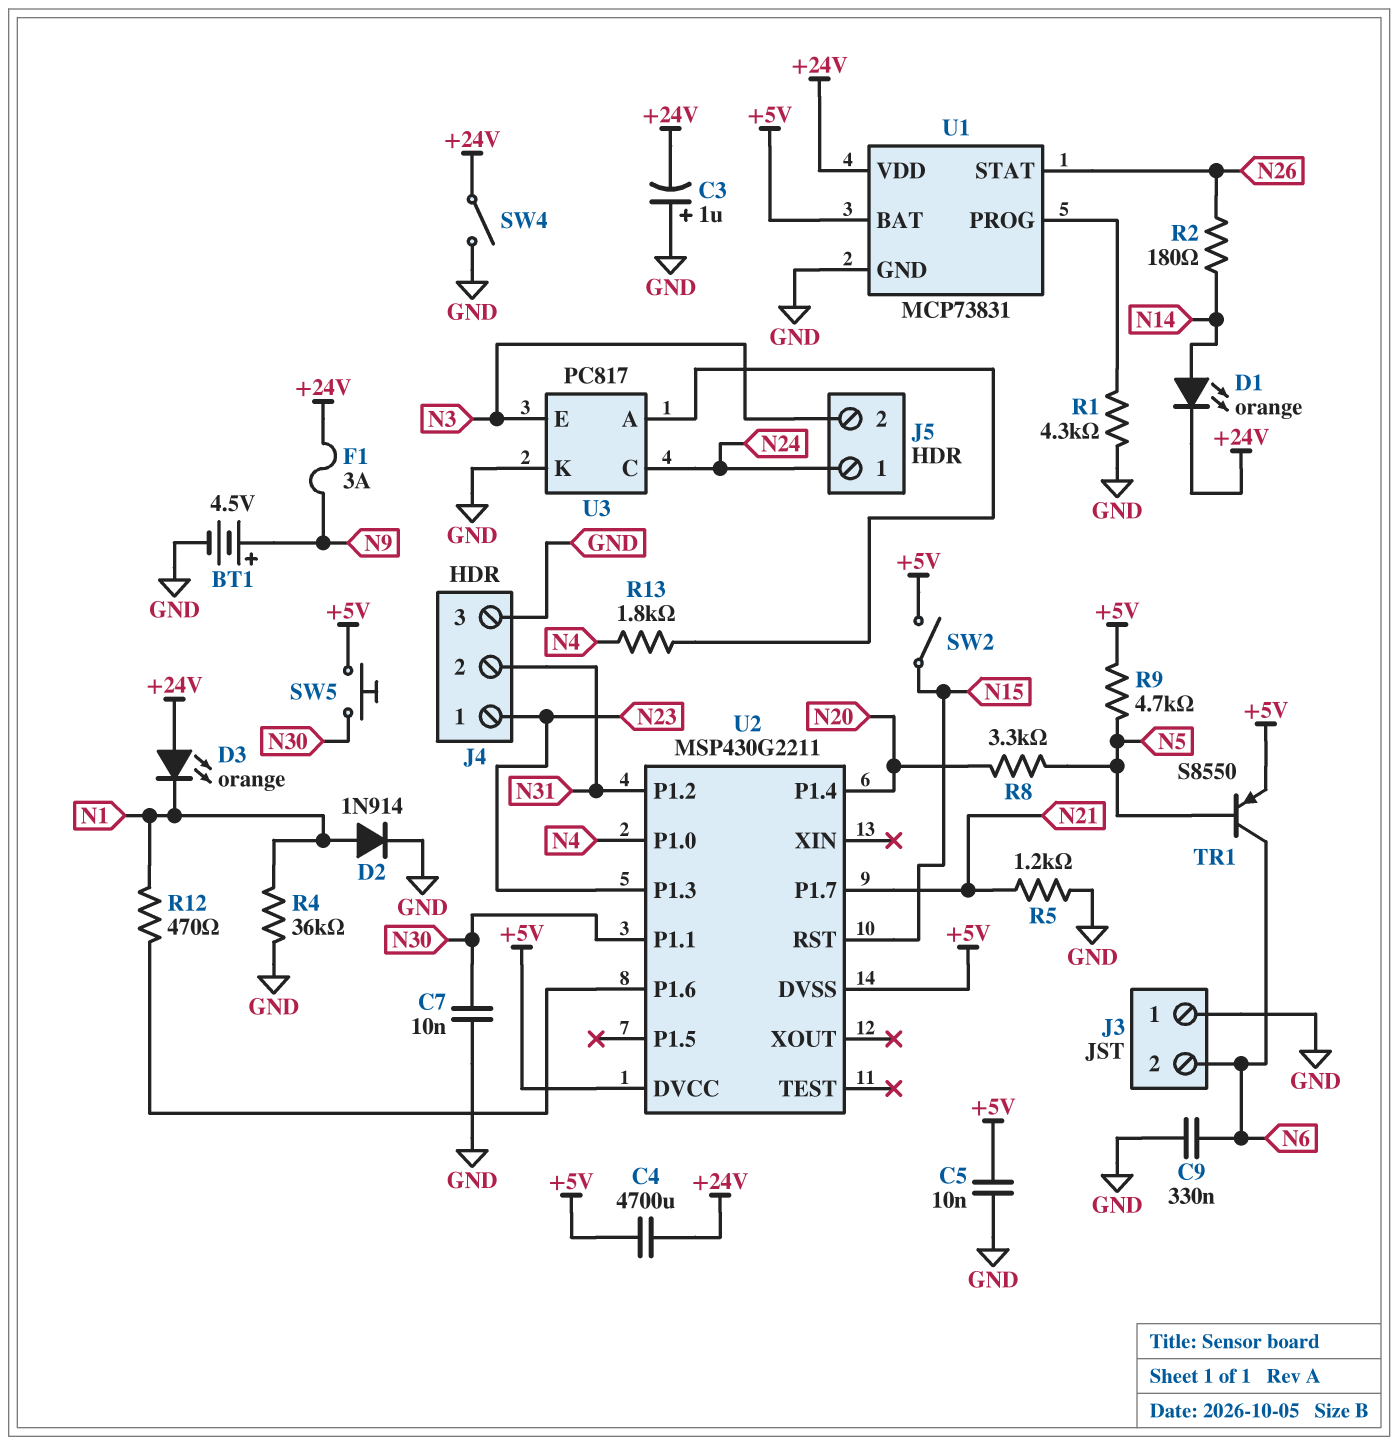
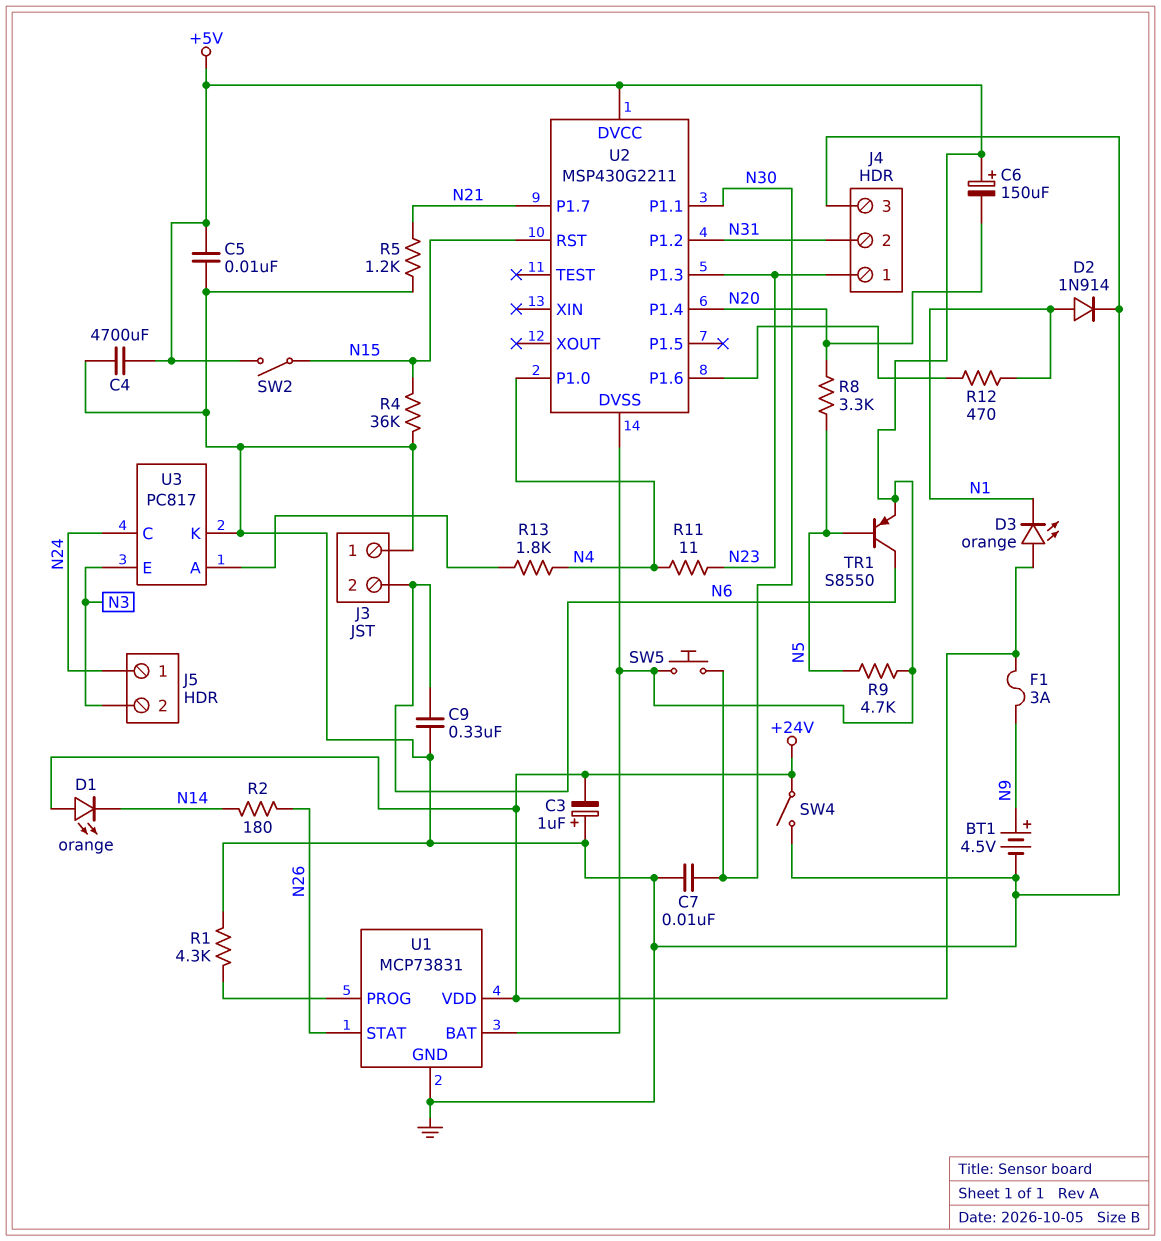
C4: 4700uF (+5V, +24V) -> 4700uF (+5V, GND)
C6: none -> 150uF (plus +5V, minus N20)
D1: LED orange (A N14, K +24V) -> LED orange (A +24V, K N14)
R4: 36k (GND, N1) -> 36k (GND, N15)
R11: none -> 11 (N4, N23)

